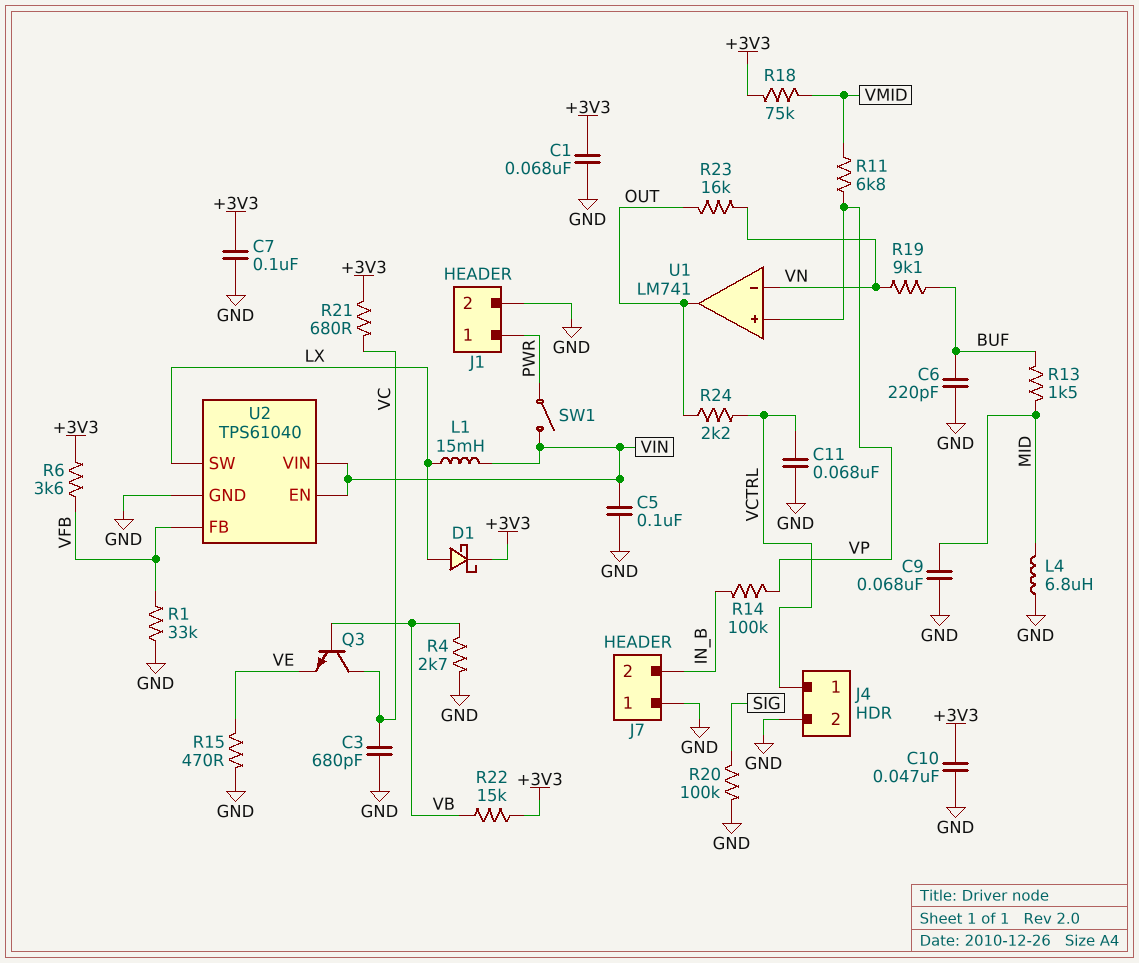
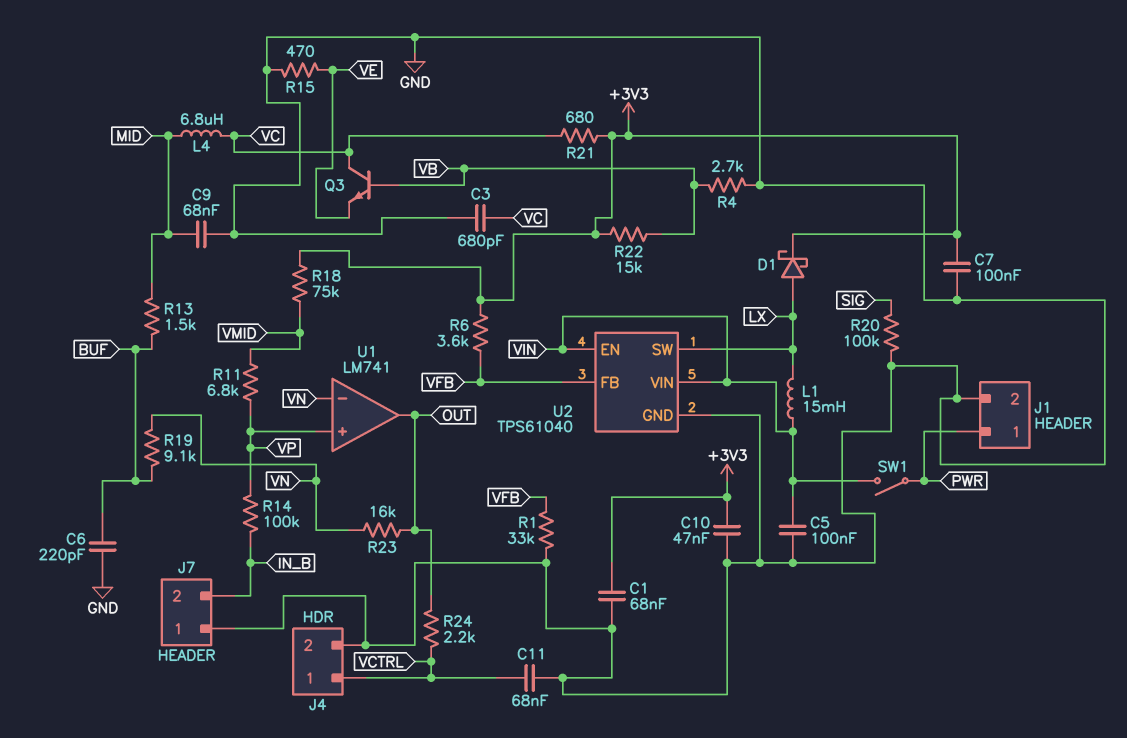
L4: 6.8uH (GND, MID) -> 6.8uH (MID, VC)

